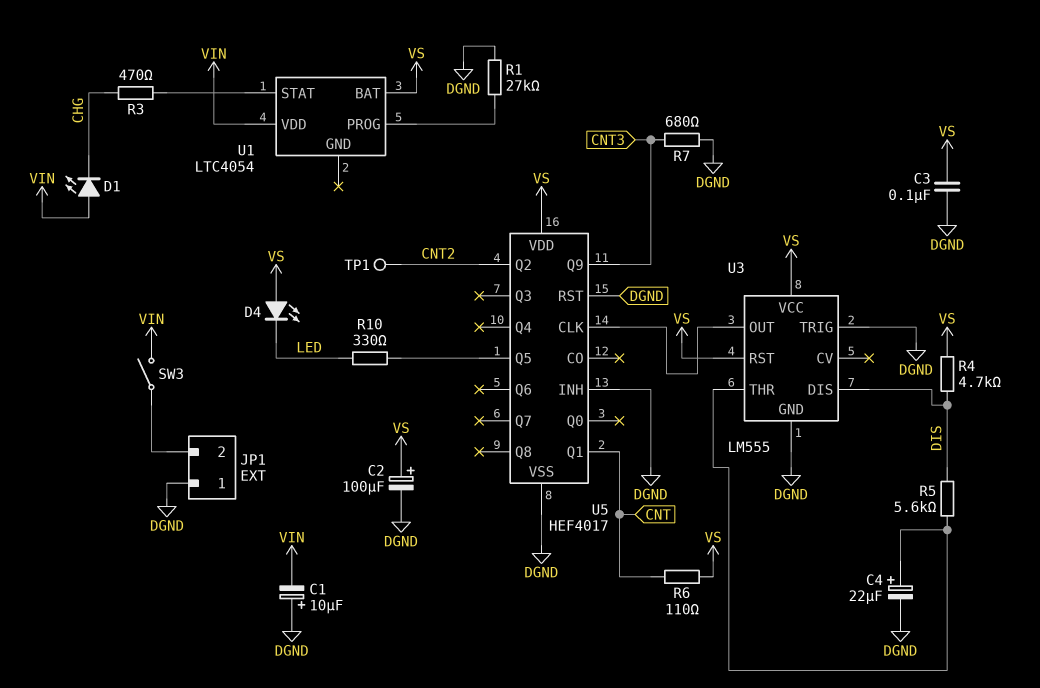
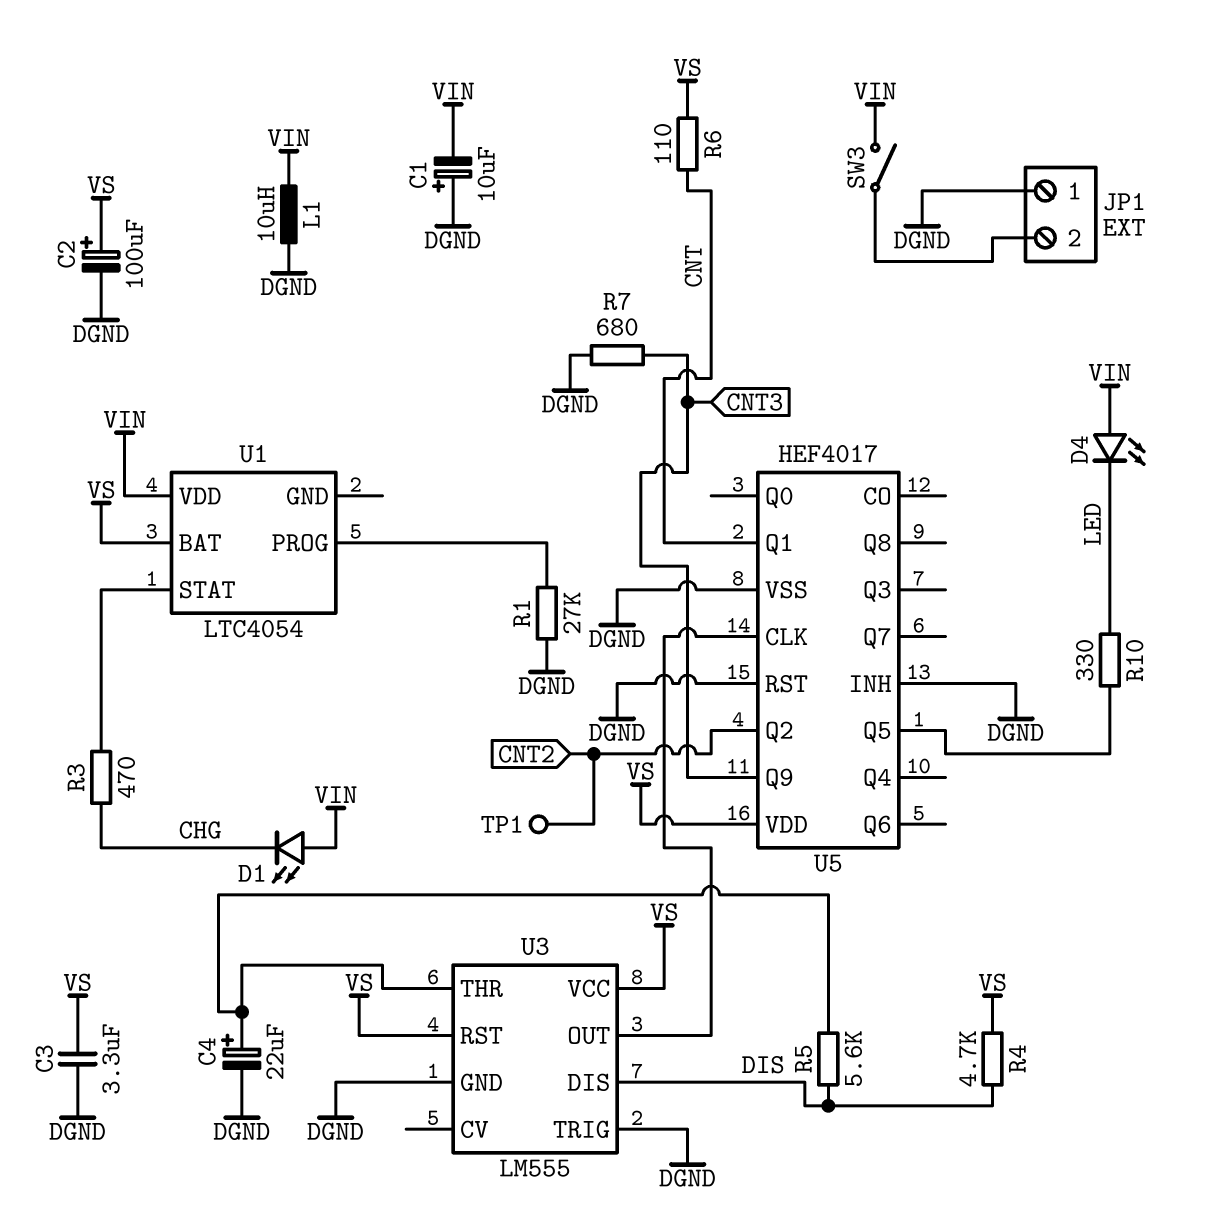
C3: 100nF (DGND, VS) -> 3.3uF (DGND, VS)
D4: LED (A VS, K LED) -> LED (A VIN, K LED)
L1: none -> 10uH (DGND, VIN)

